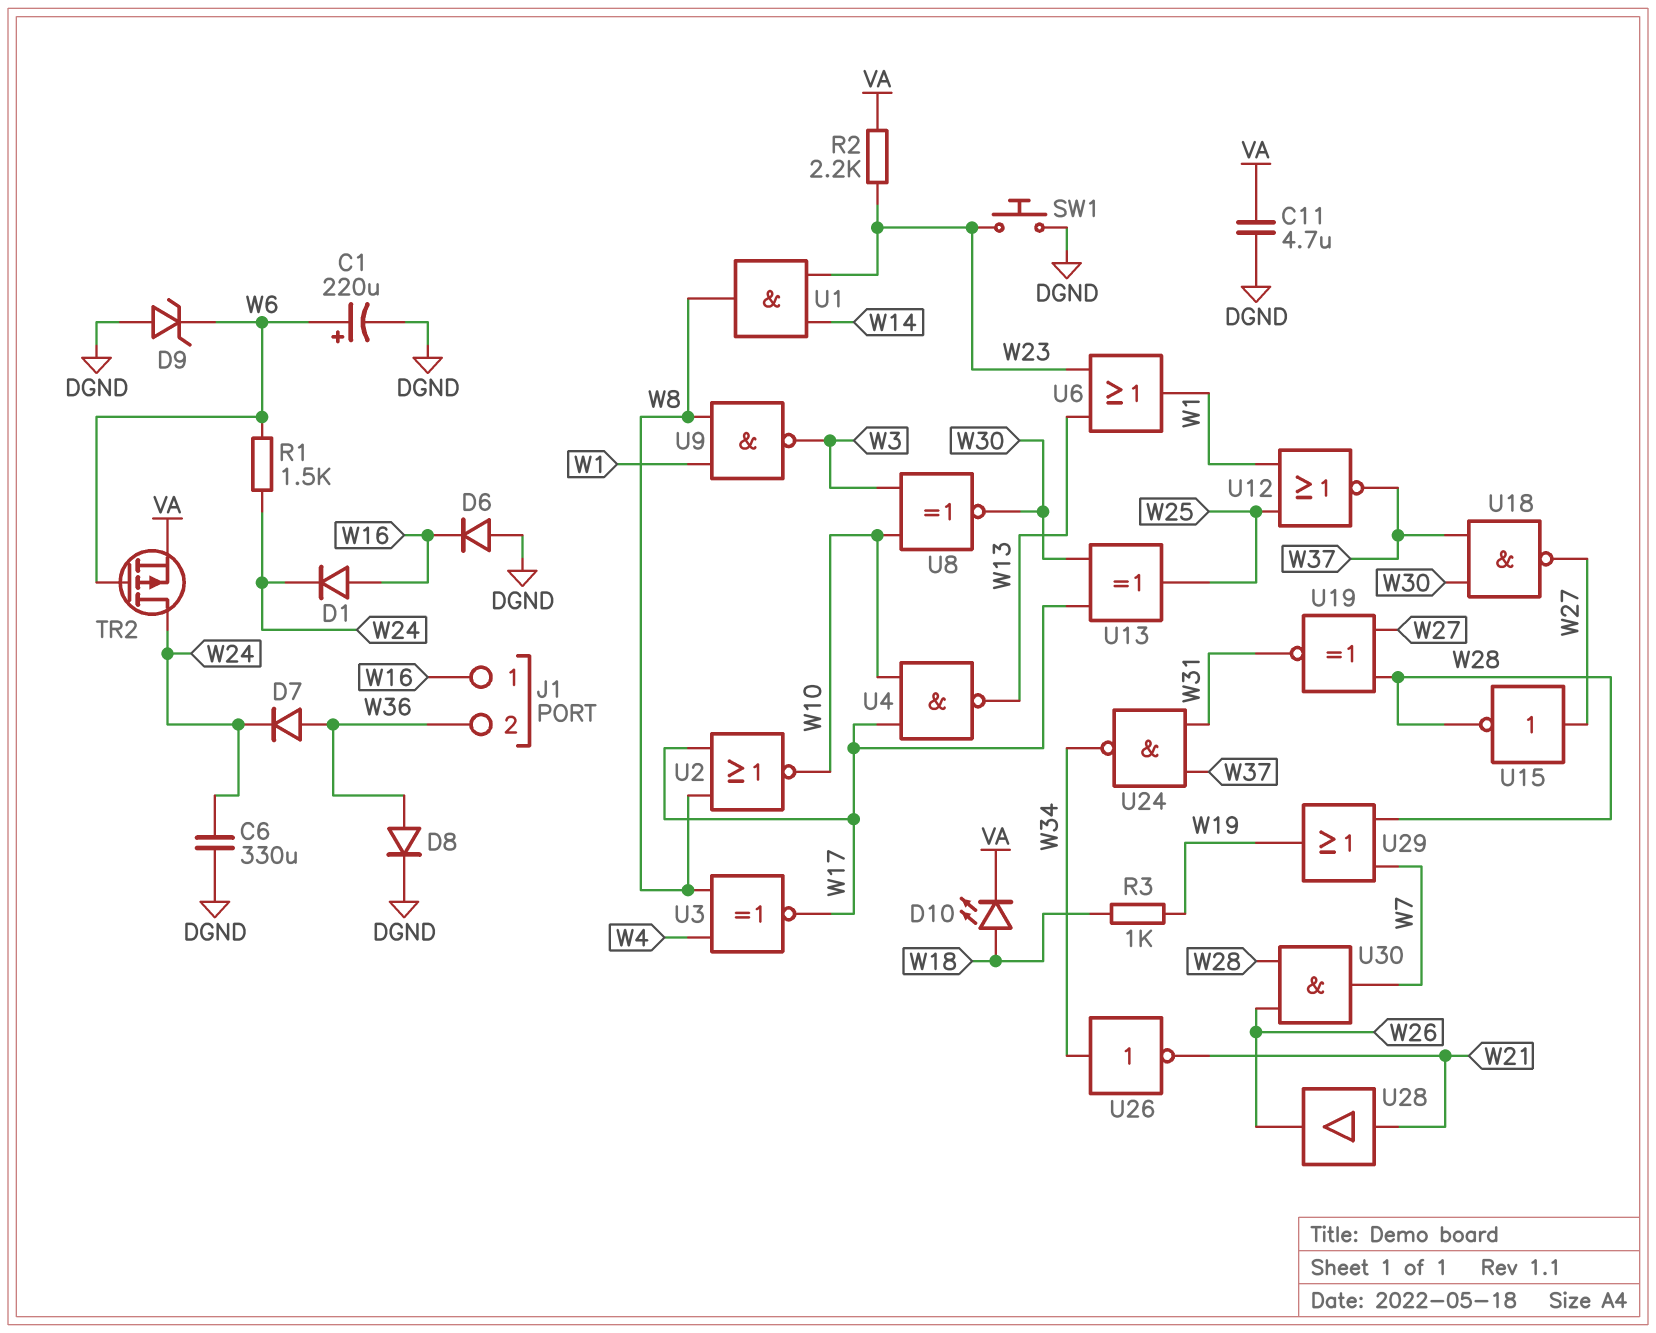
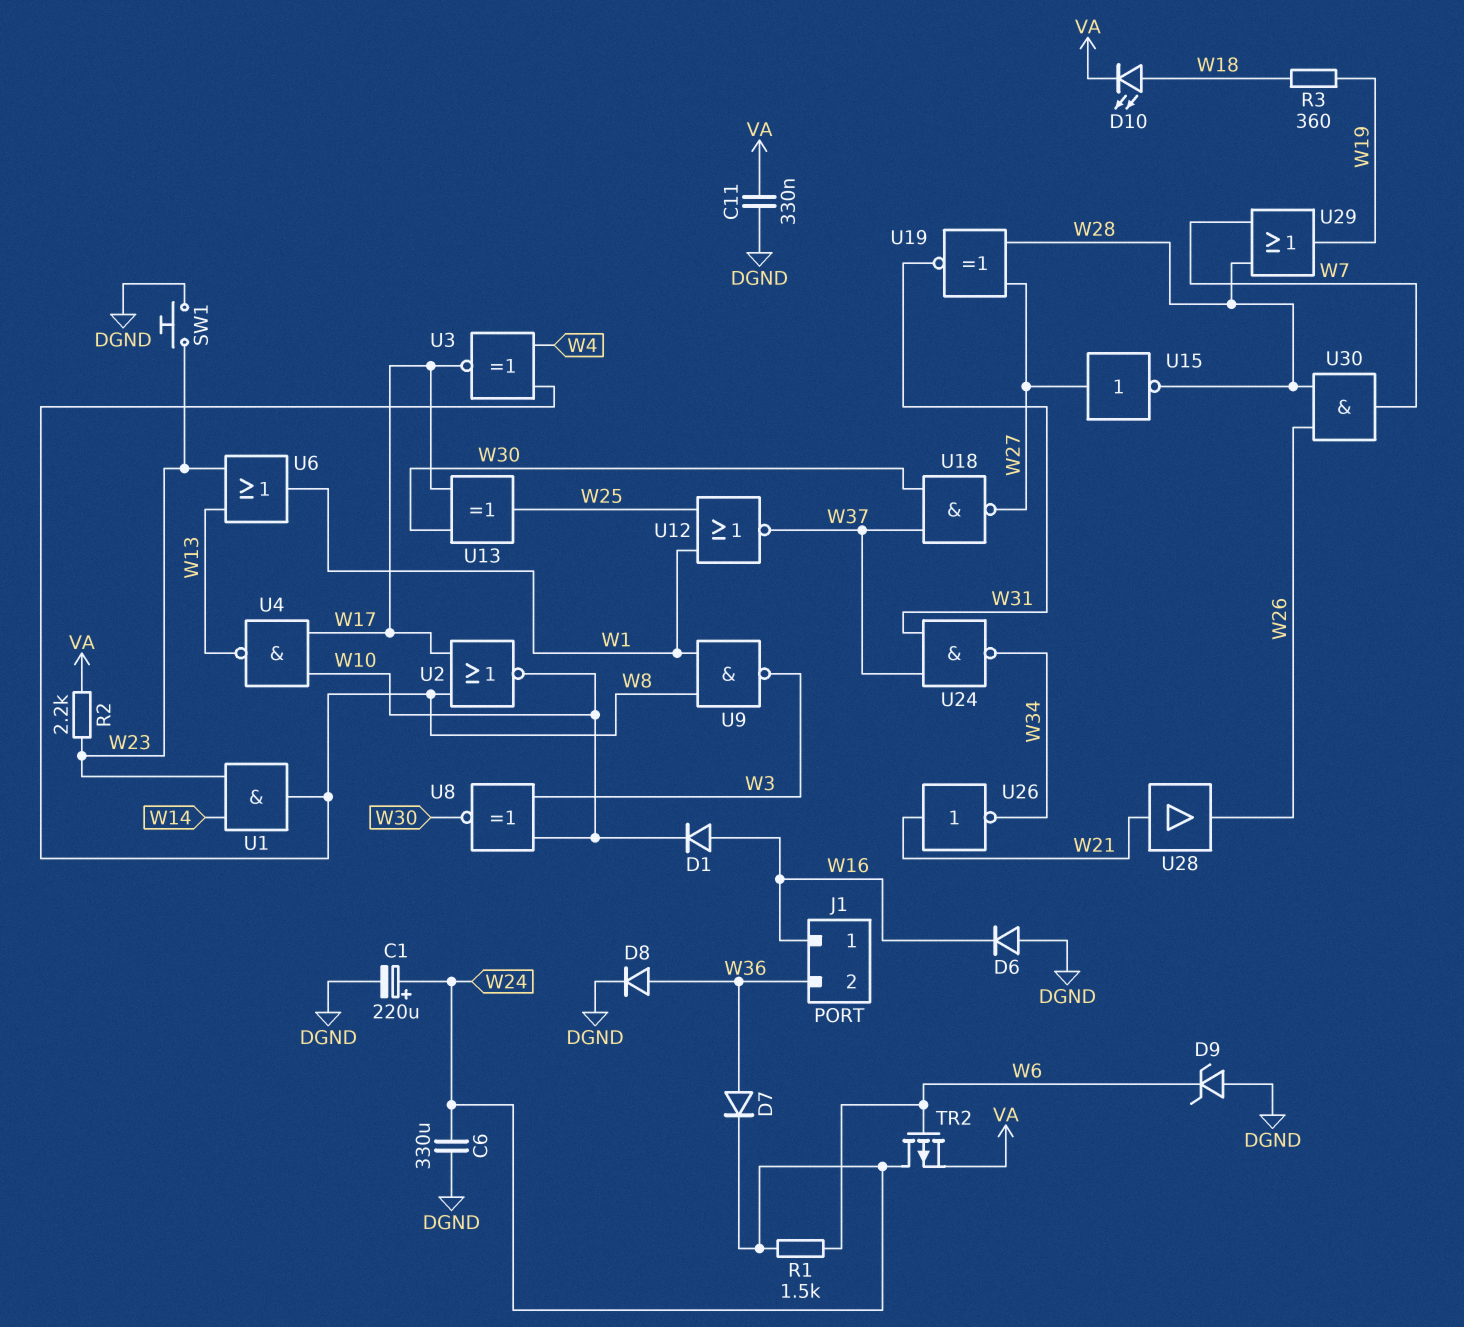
C1: 220uF (plus W6, minus DGND) -> 220uF (plus W24, minus DGND)
C11: 4.7uF (DGND, VA) -> 330nF (DGND, VA)
D1: diode (A W16, K W24) -> diode (A W16, K W10)
R3: 1k (W18, W19) -> 360 (W18, W19)
U26: NOT (in W34, out W21) -> NOT (in W21, out W34)

